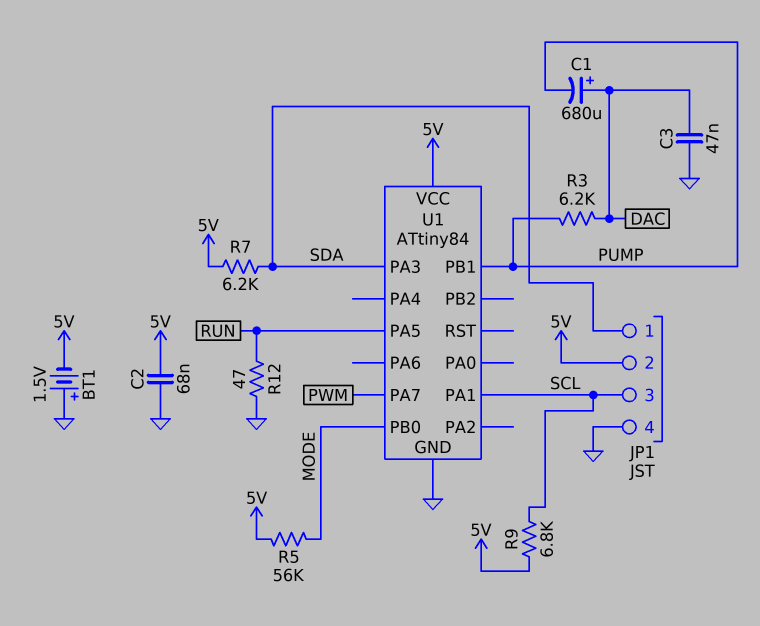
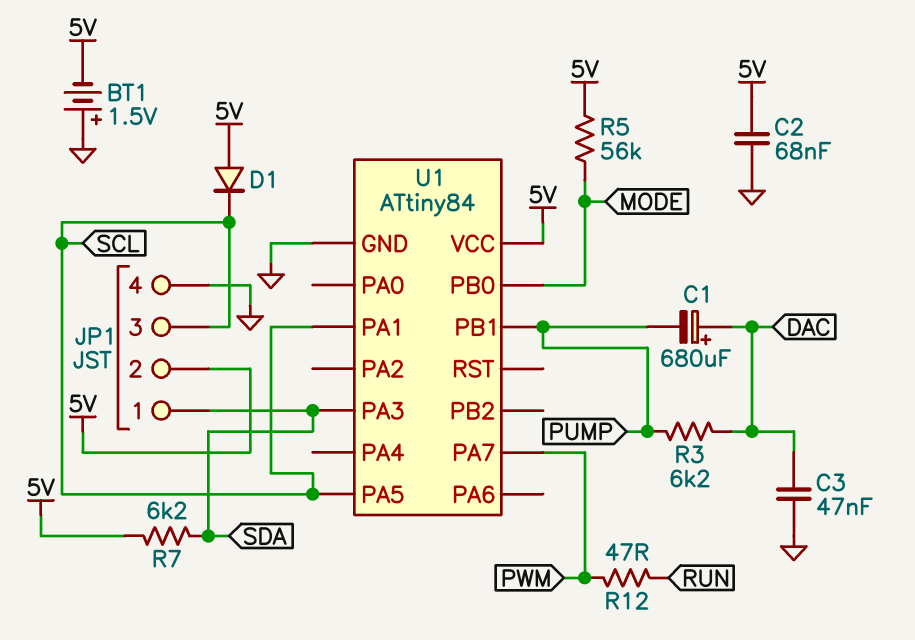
D1: none -> diode (A 5V, K SCL)
R9: 6.8k (5V, SCL) -> none
R12: 47 (GND, RUN) -> 47 (PWM, RUN)
U1 pin PA5: RUN -> SCL

